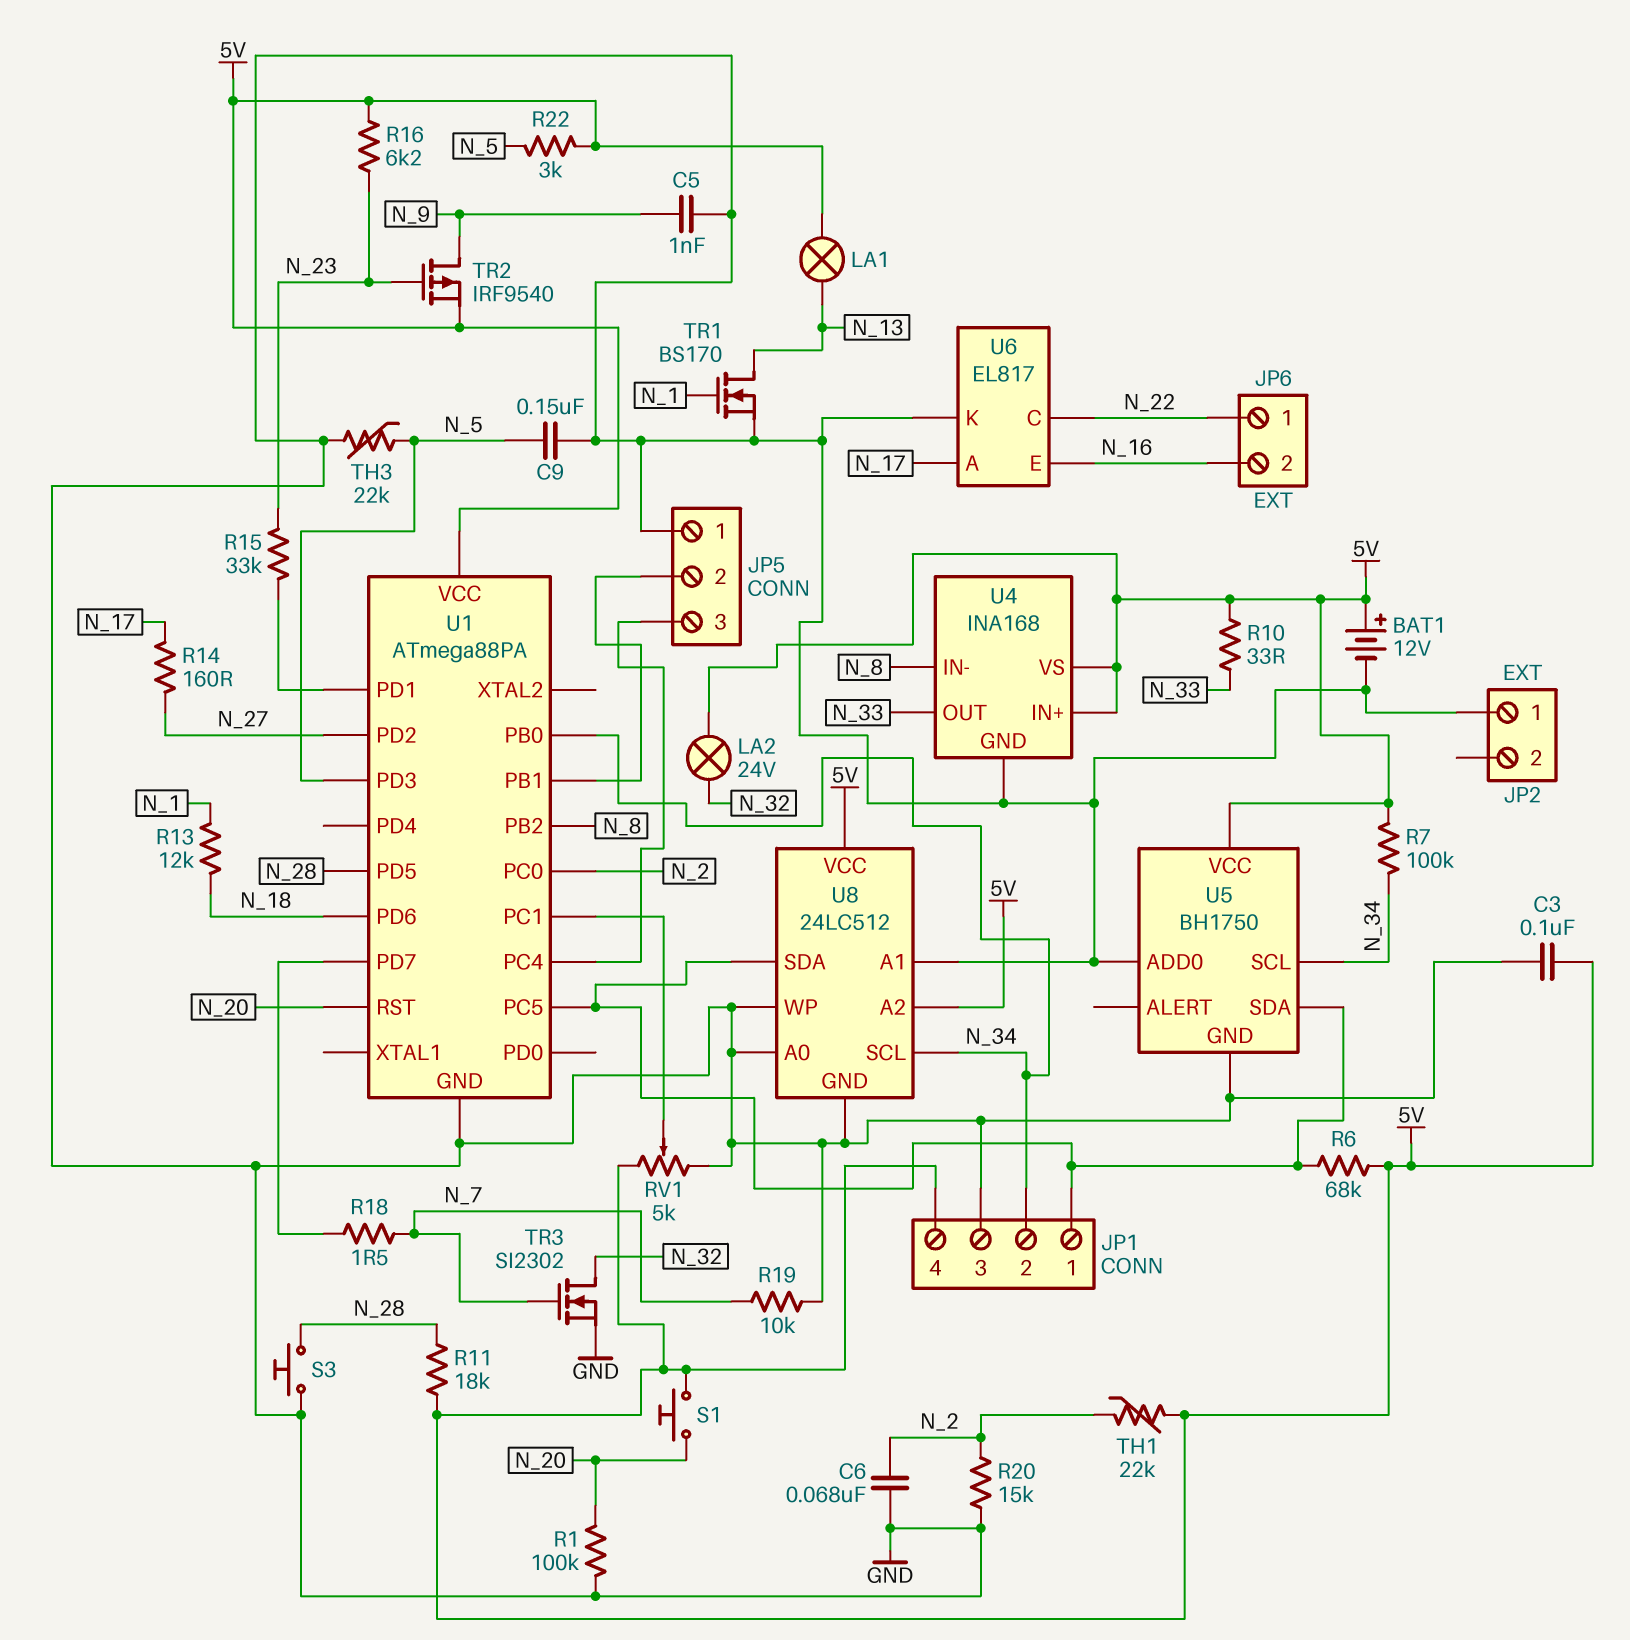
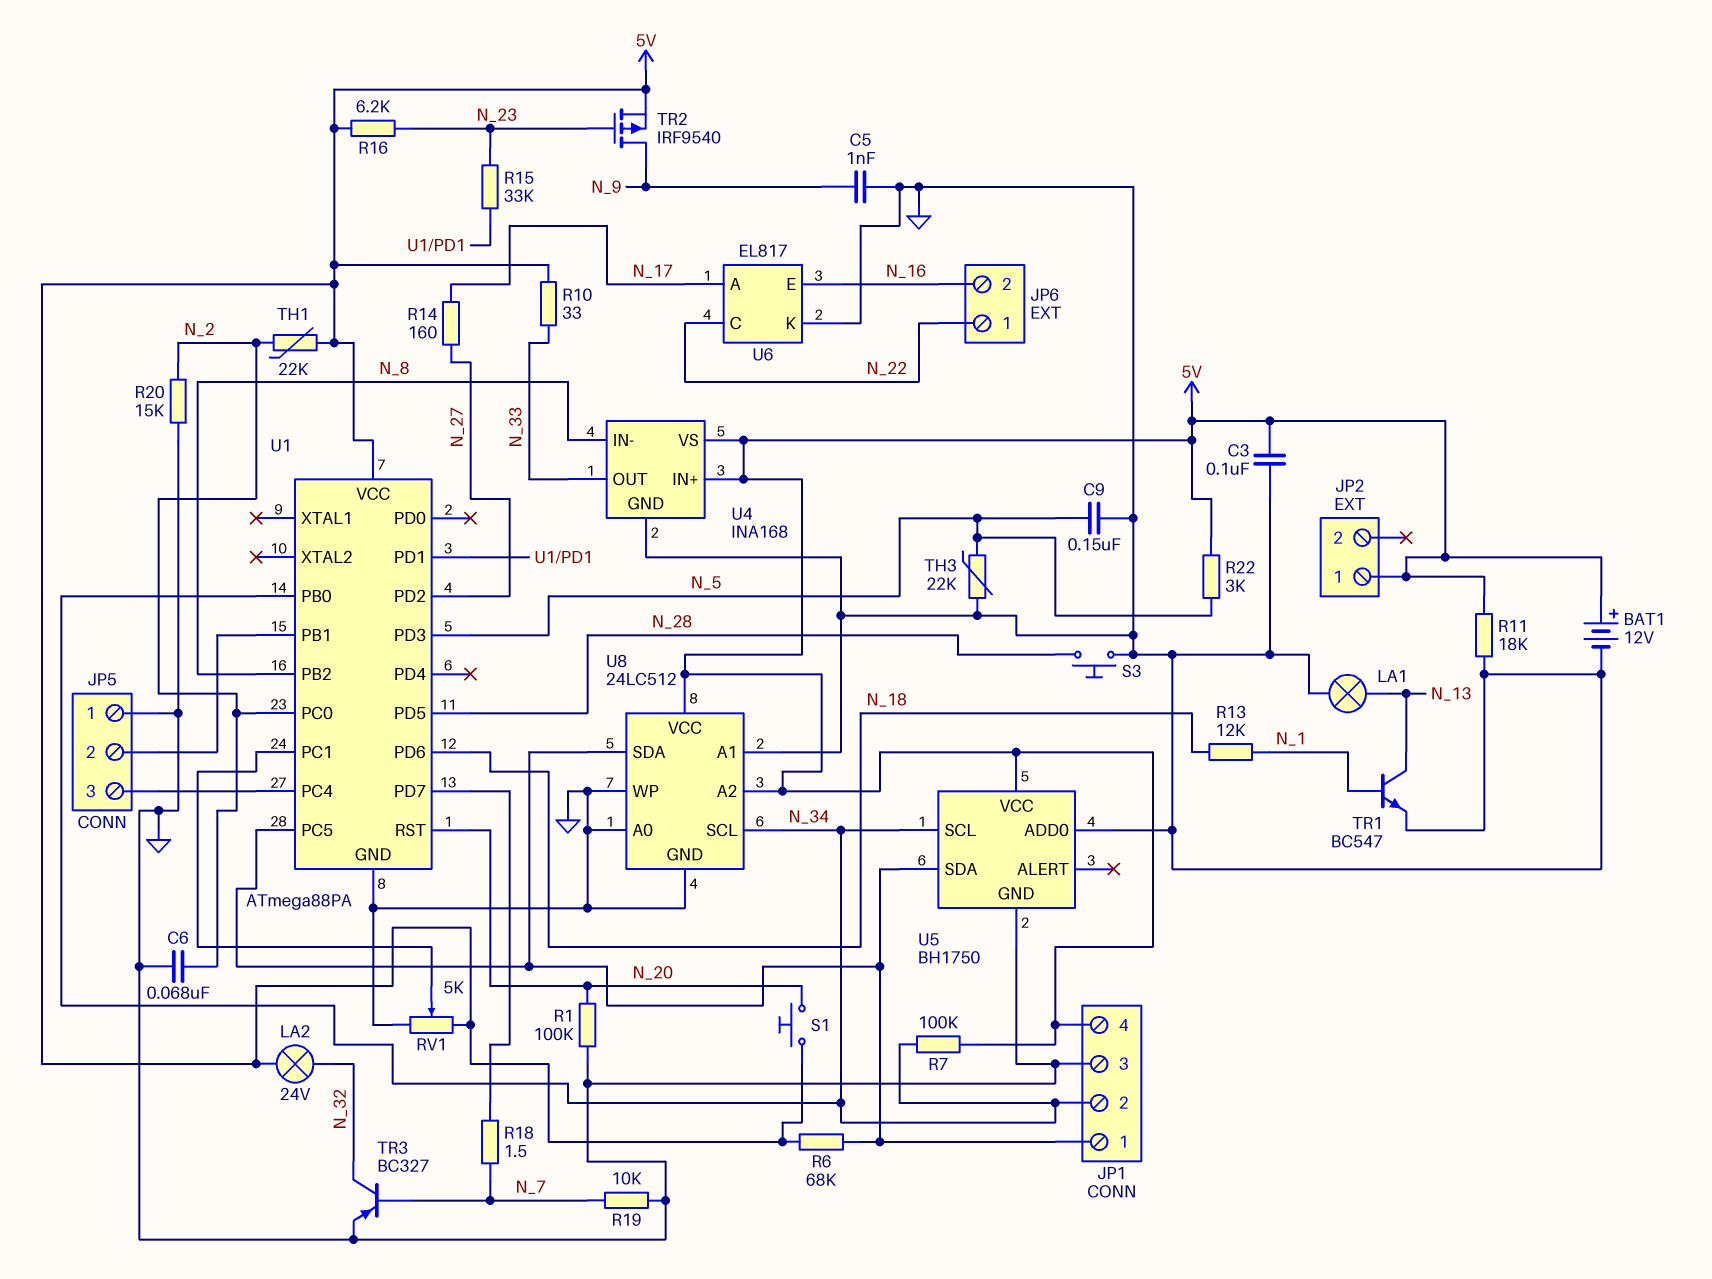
JP2 pin 1: GND -> 5V
LA1: lamp (5V, N_13) -> lamp (GND, N_13)
R11: 18k (5V, N_28) -> 18k (5V, GND)
TR1: NMOS BS170 (G N_1, D N_13, S GND) -> NPN BC547 (B N_1, C N_13, E GND)
TR3: NMOS SI2302 (G N_7, D N_32, S GND) -> PNP BC327 (B N_7, C N_32, E GND)

